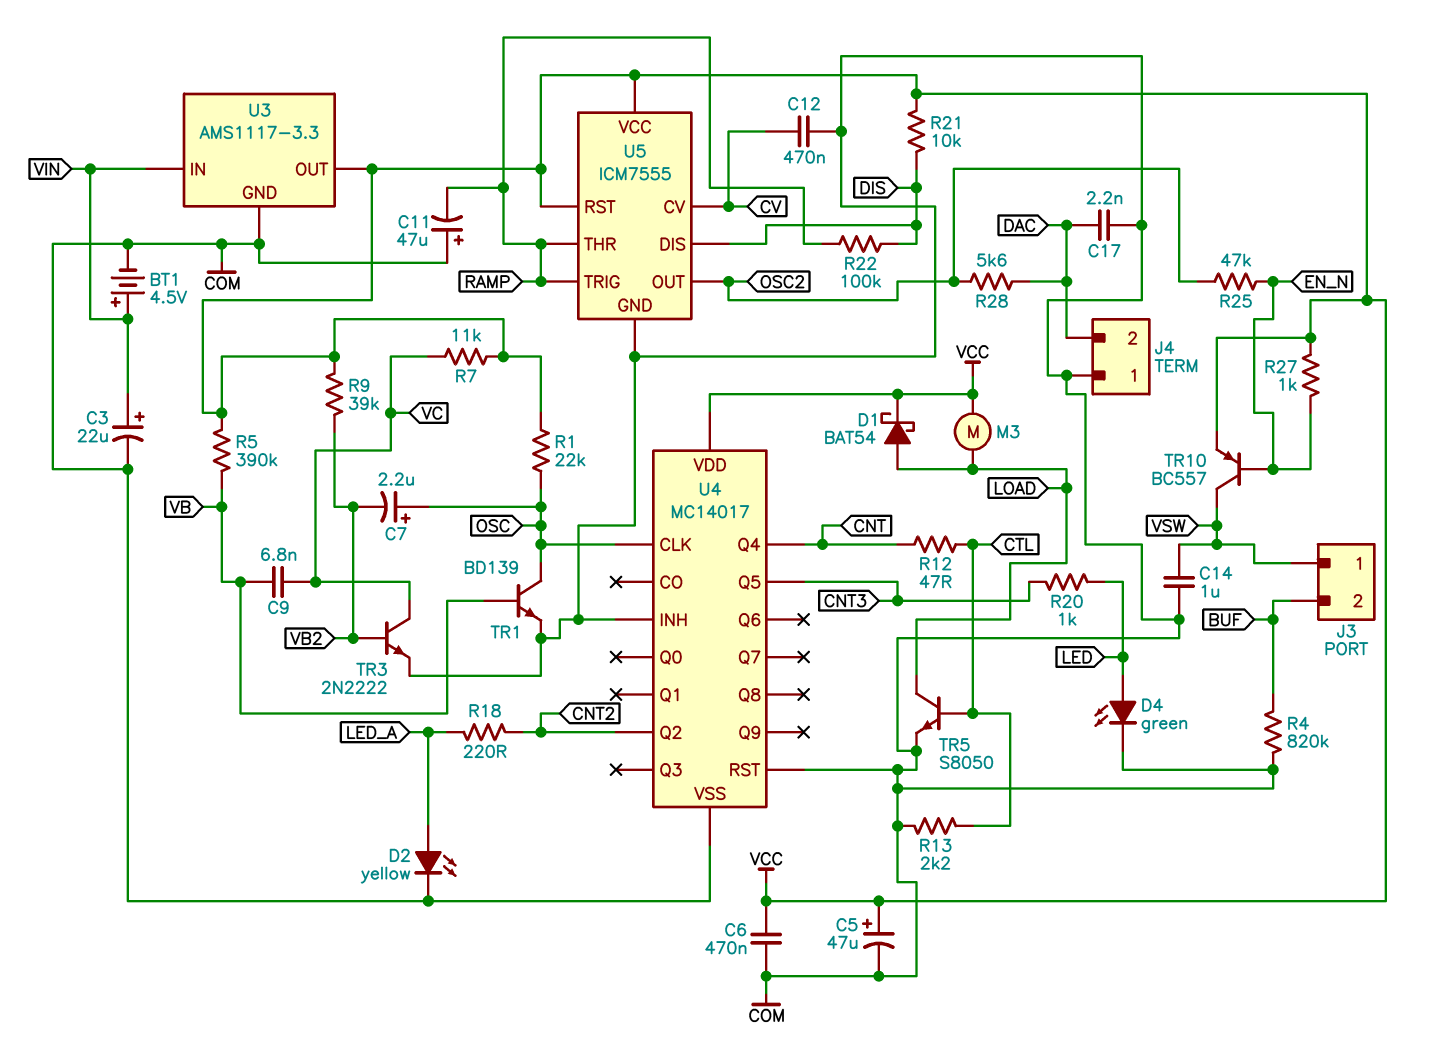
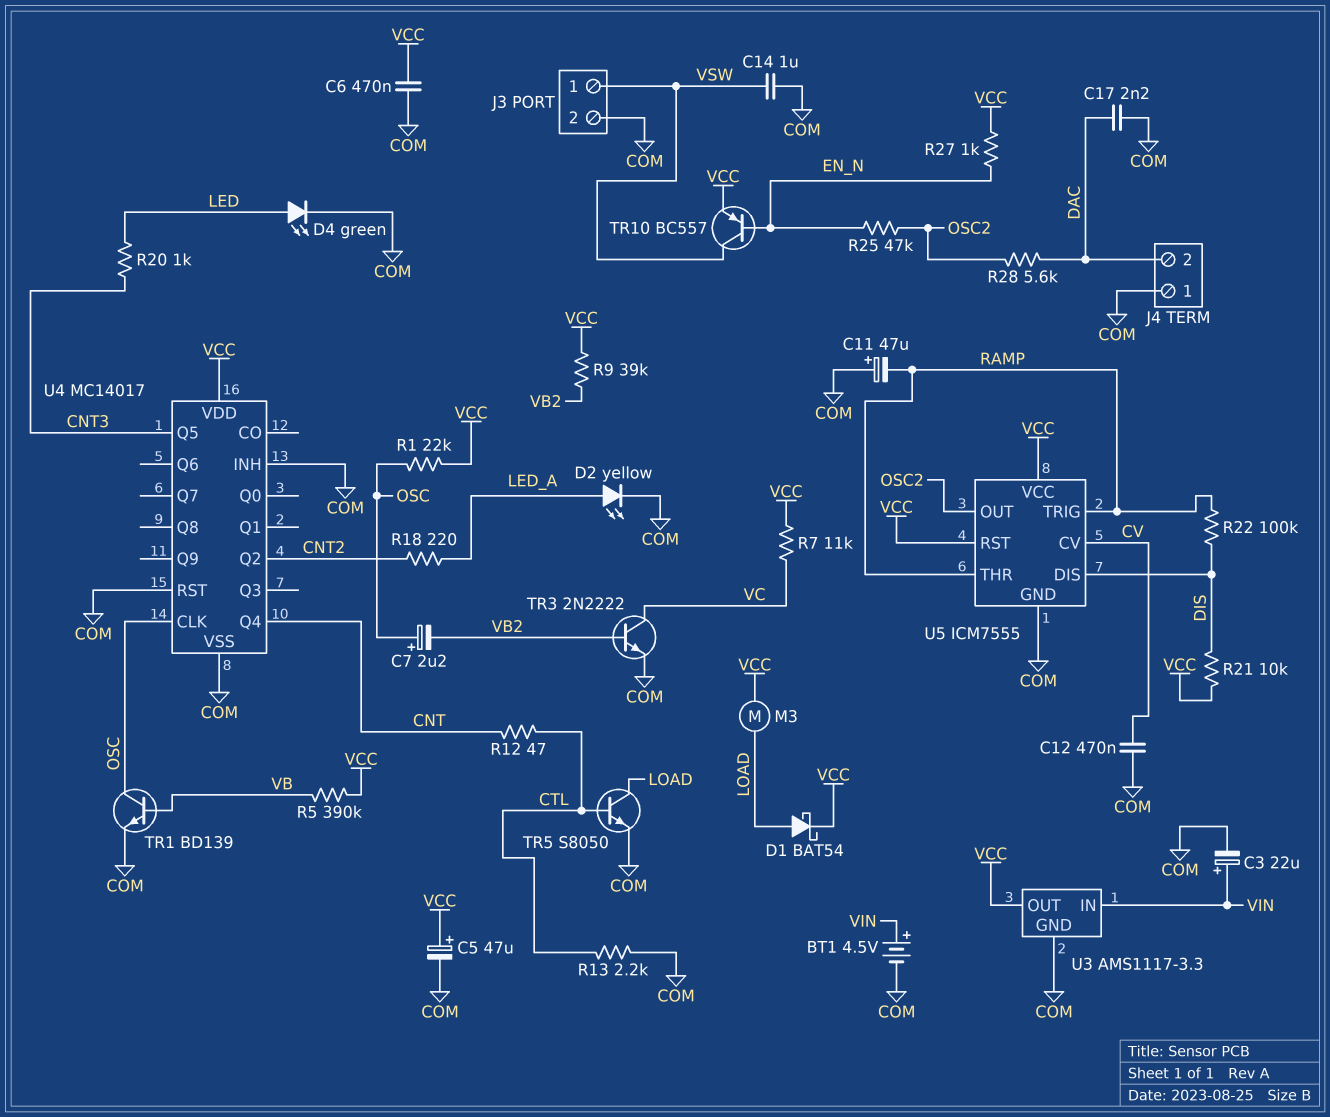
C9: 6.8nF (VB, VC) -> none
J3 pin 2: BUF -> COM
R4: 820k (BUF, COM) -> none

